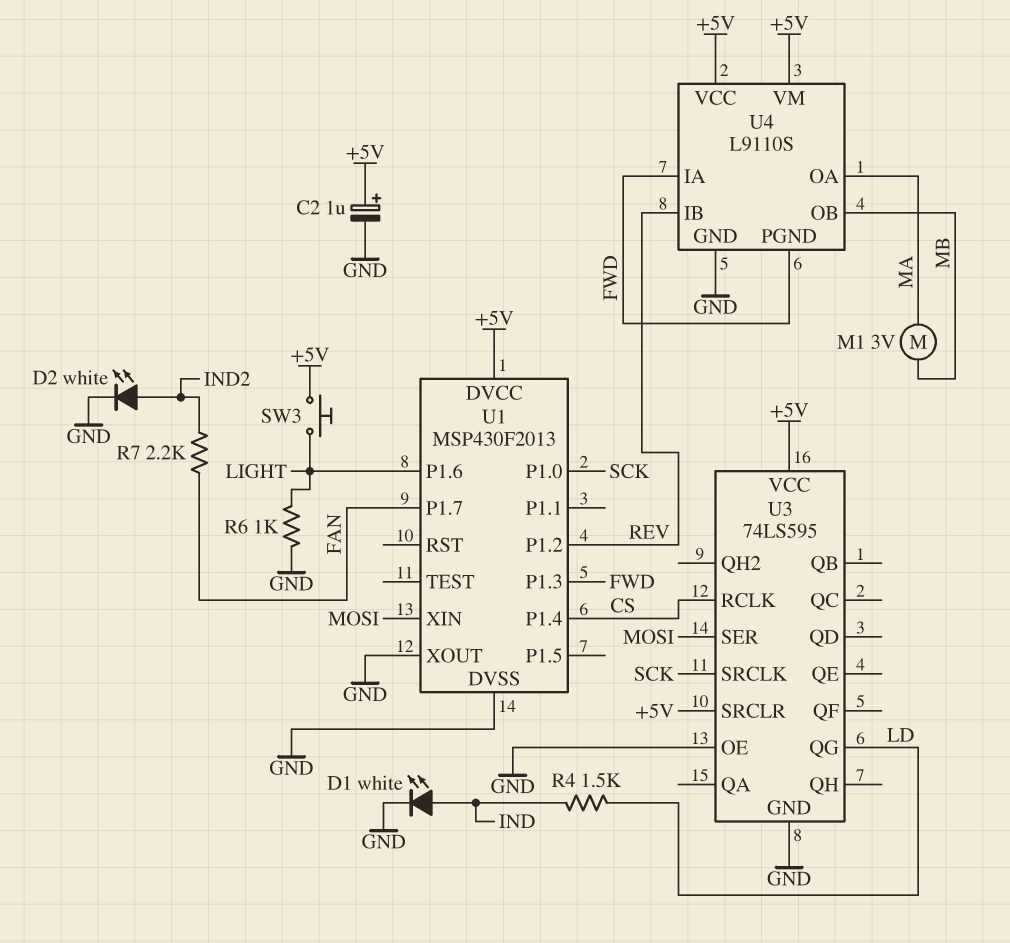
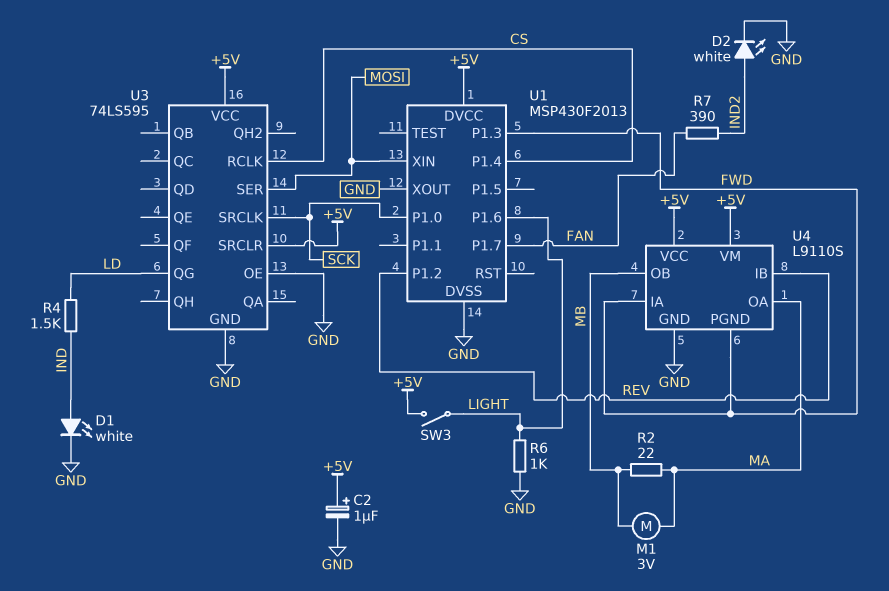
R2: none -> 22 (MA, MB)
R7: 2.2k (FAN, IND2) -> 390 (FAN, IND2)
SW3: button (+5V, LIGHT) -> switch (+5V, LIGHT)

